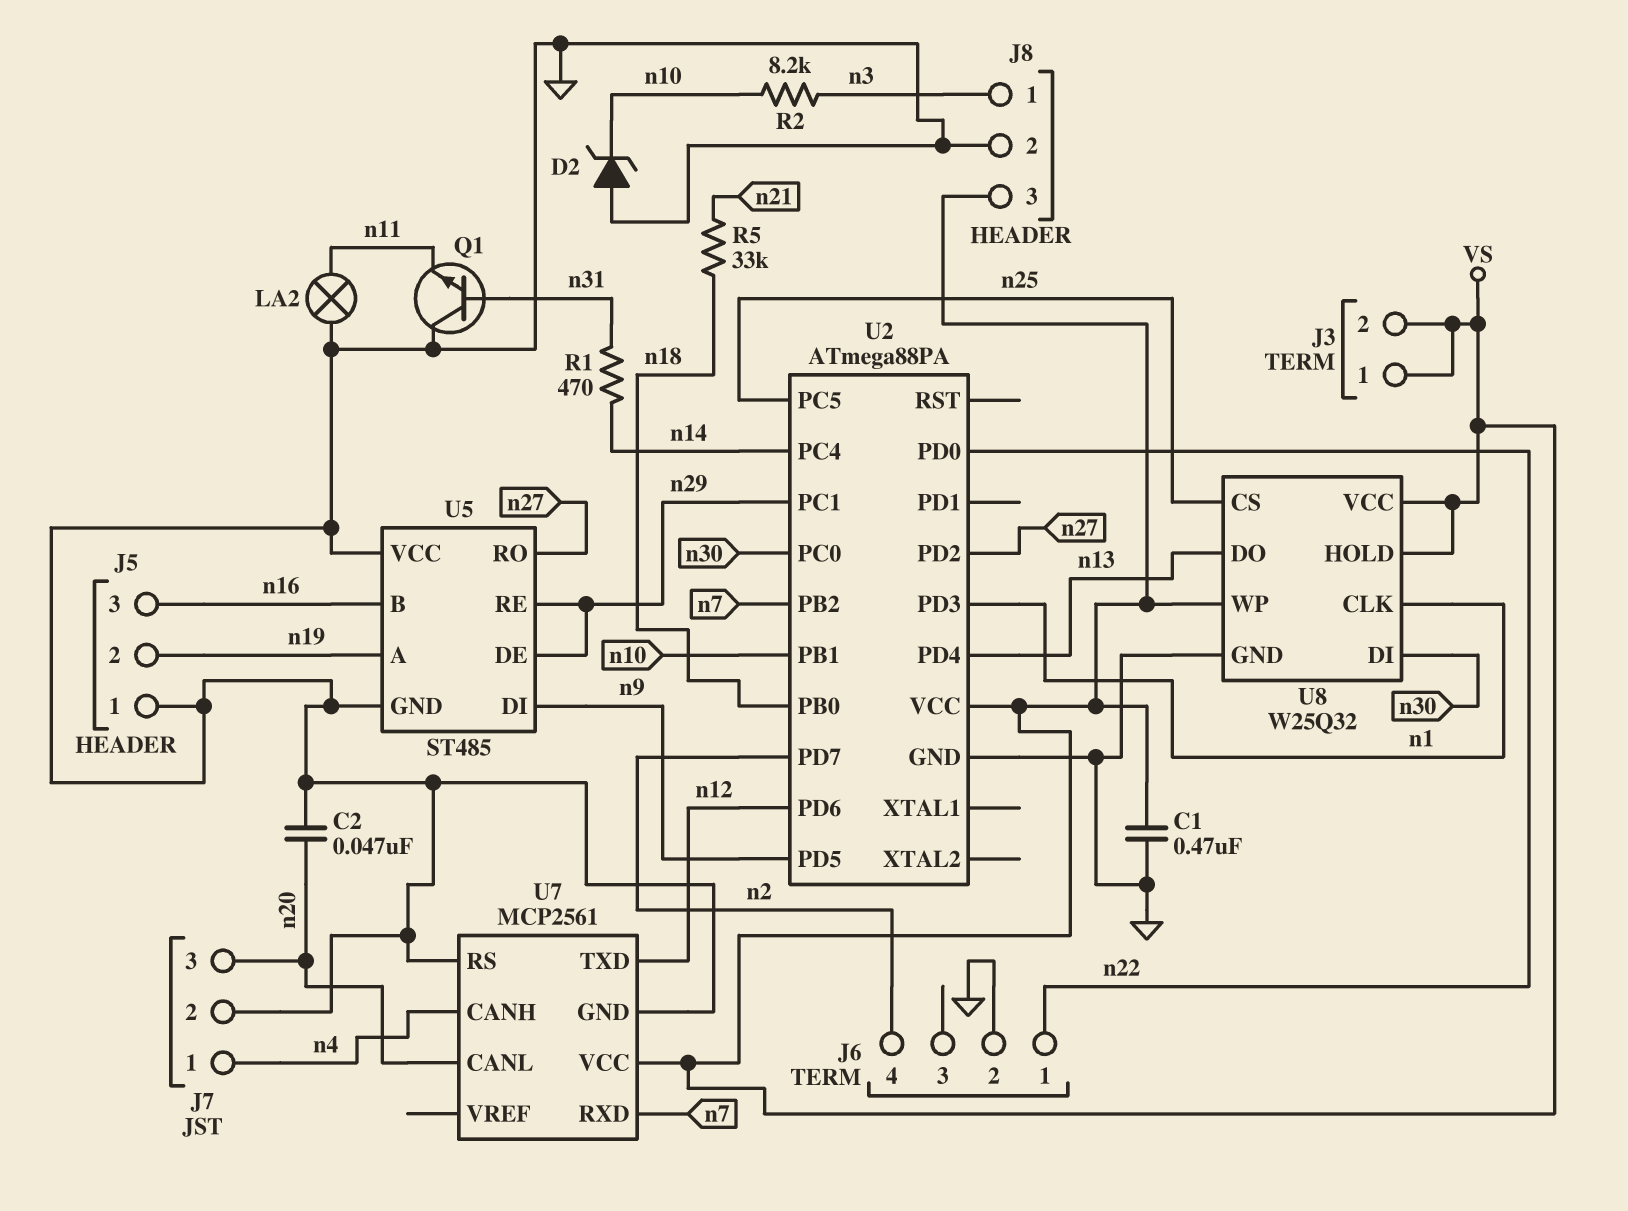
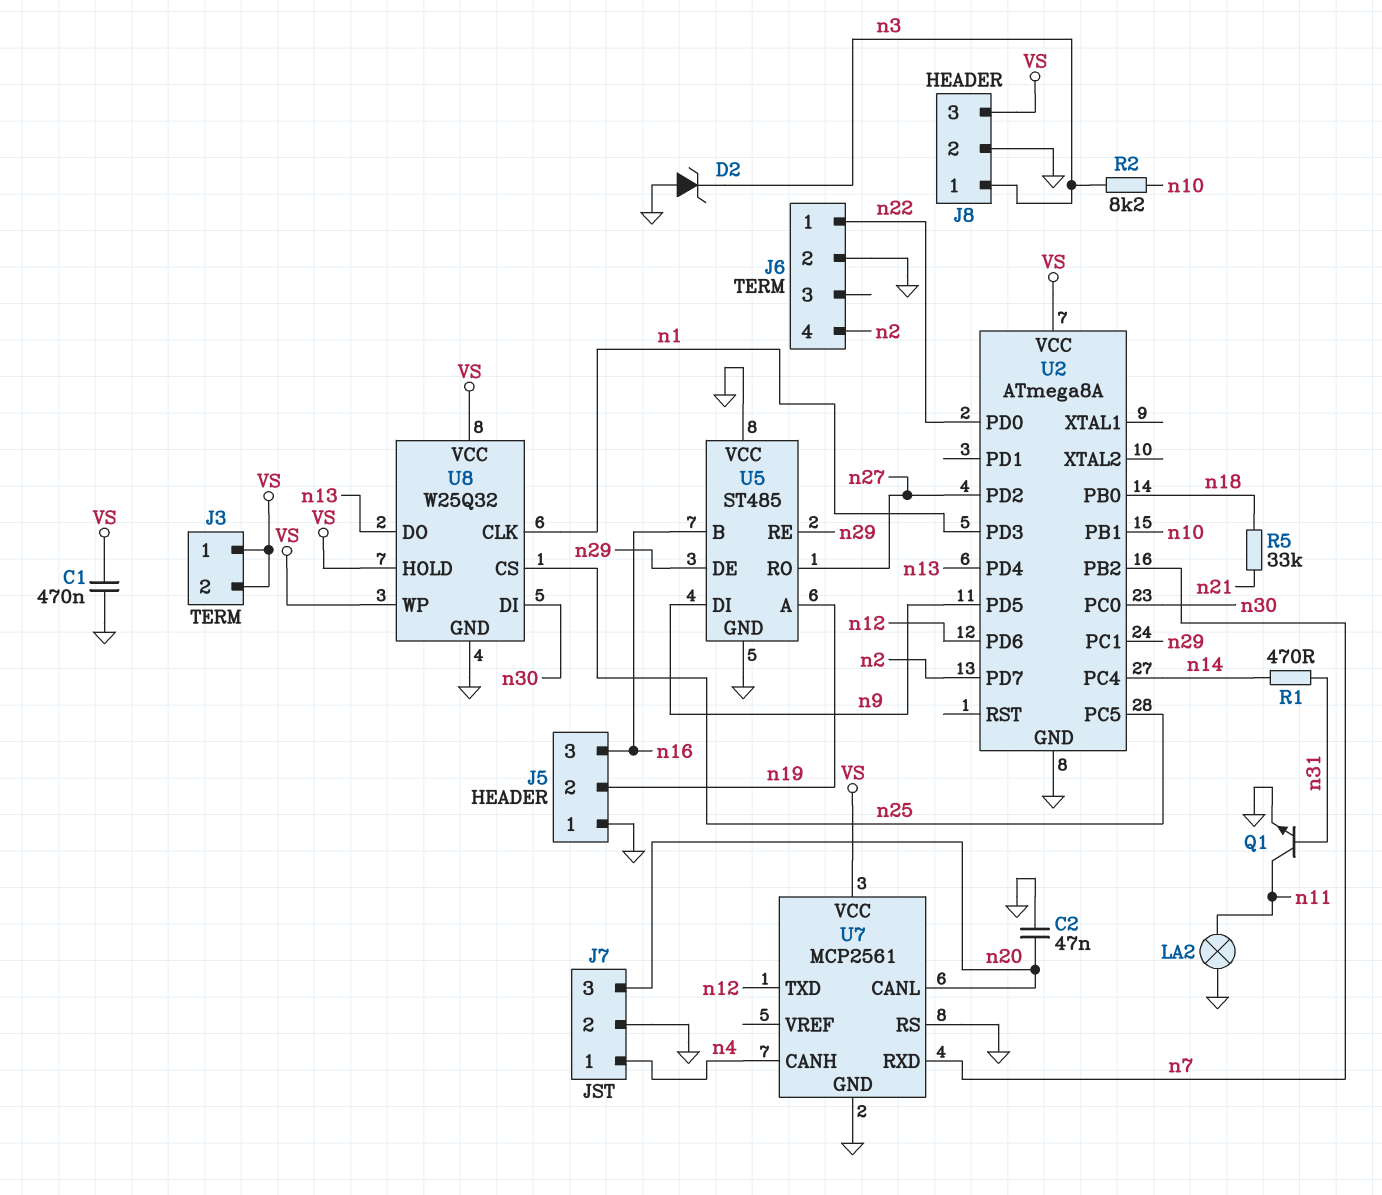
D2: zener (A GND, K n10) -> zener (A GND, K n3)
Q1: NPN (B n31, C GND, E n11) -> NPN (B n31, C n11, E GND)
U2: ATmega88PA -> ATmega8A

